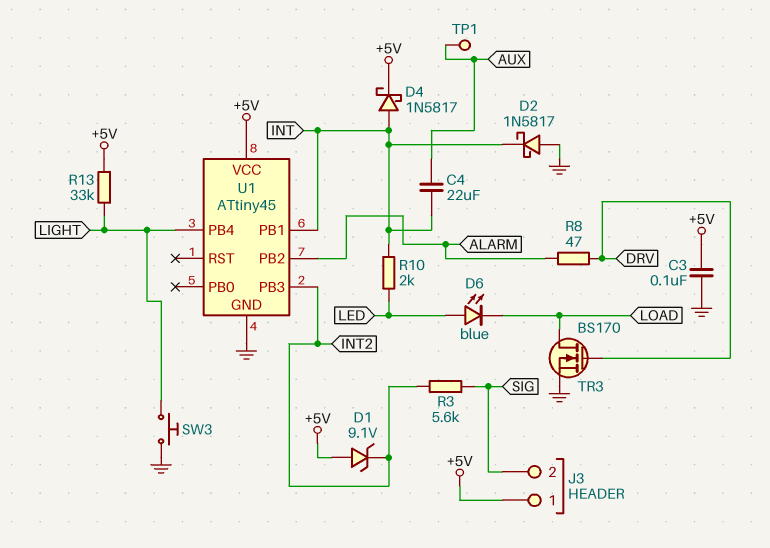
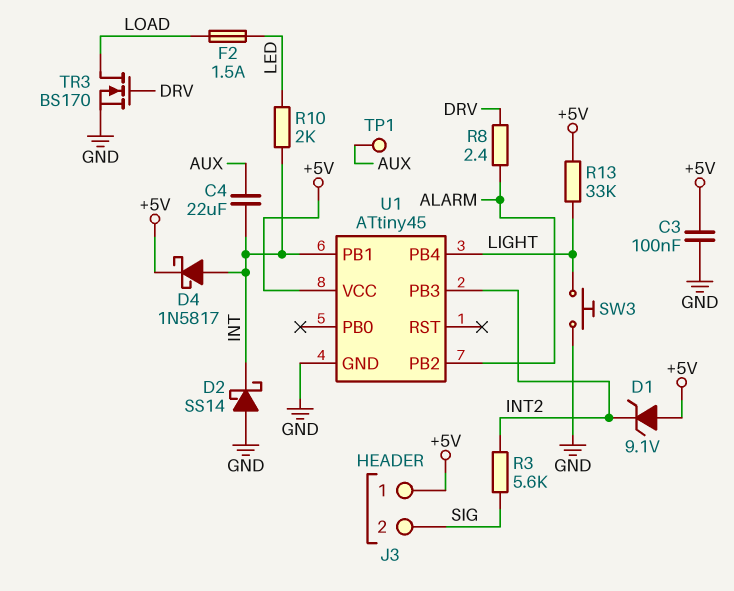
D2: schottky 1N5817 (A GND, K INT) -> schottky SS14 (A GND, K INT)
D6: LED blue (A LED, K LOAD) -> none
F2: none -> 1.5A (LED, LOAD)
R8: 47 (ALARM, DRV) -> 2.4 (ALARM, DRV)

